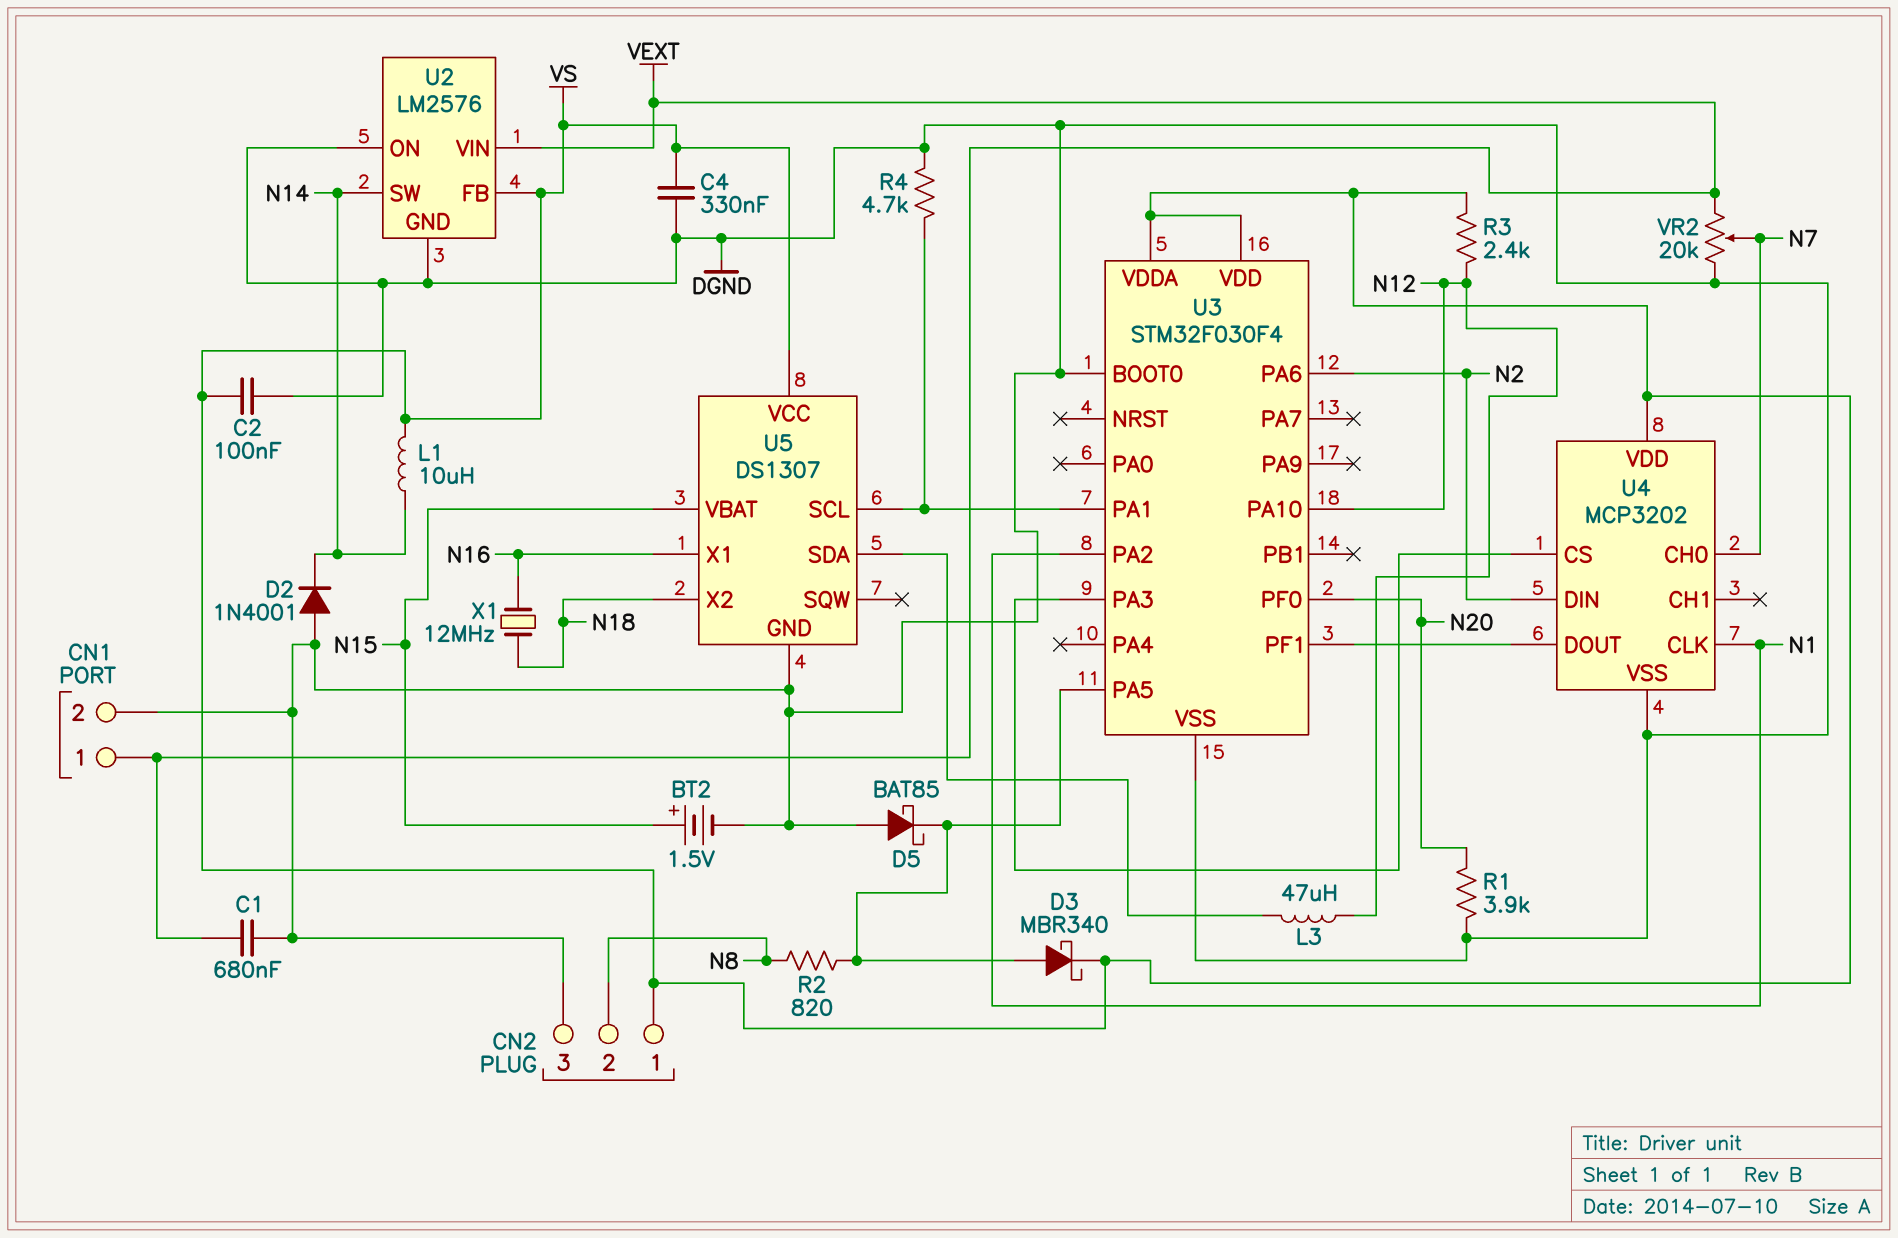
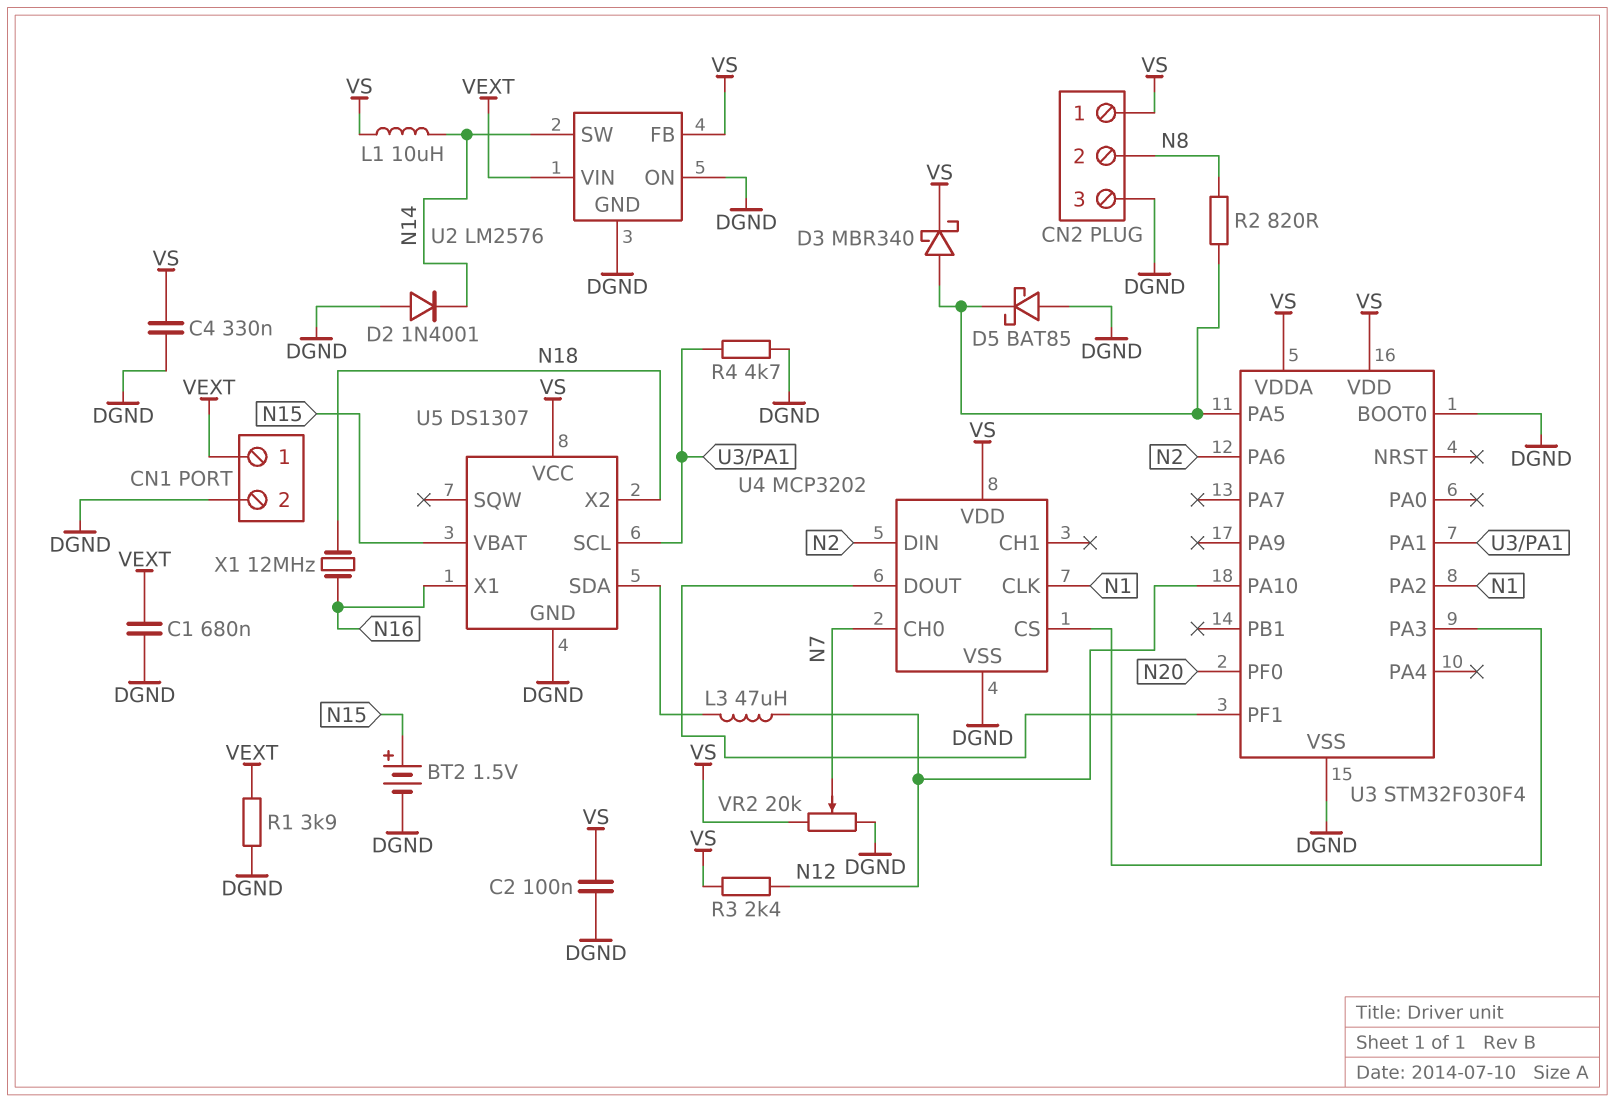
R1: 3.9k (DGND, N20) -> 3.9k (DGND, VEXT)
VR2: 20k (DGND, VEXT, wiper N7) -> 20k (DGND, VS, wiper N7)

